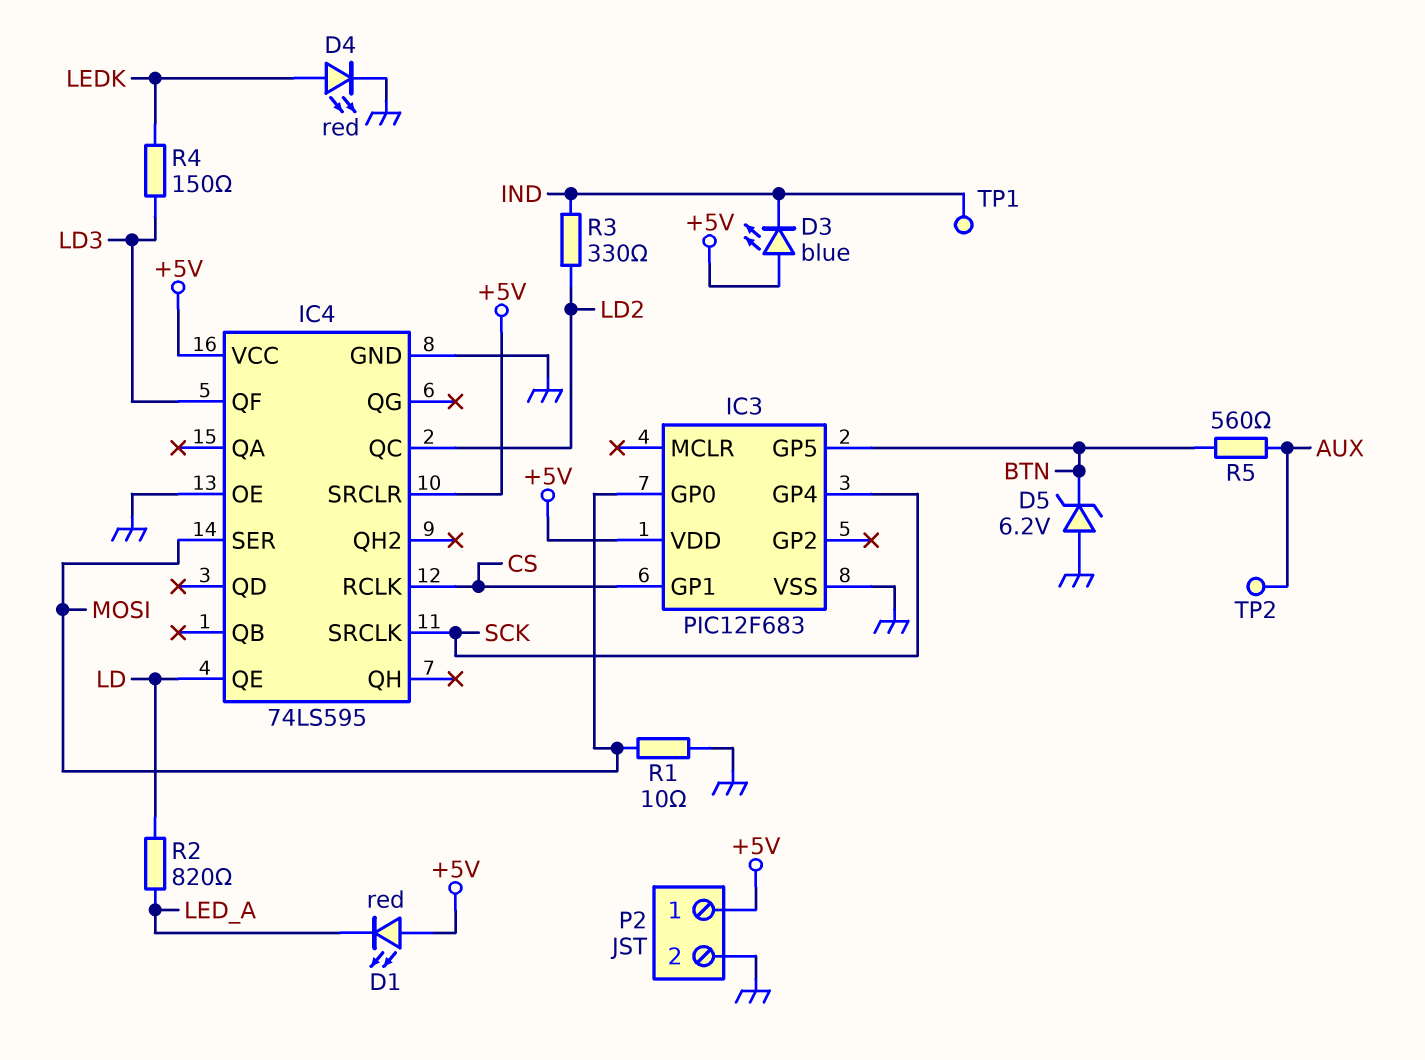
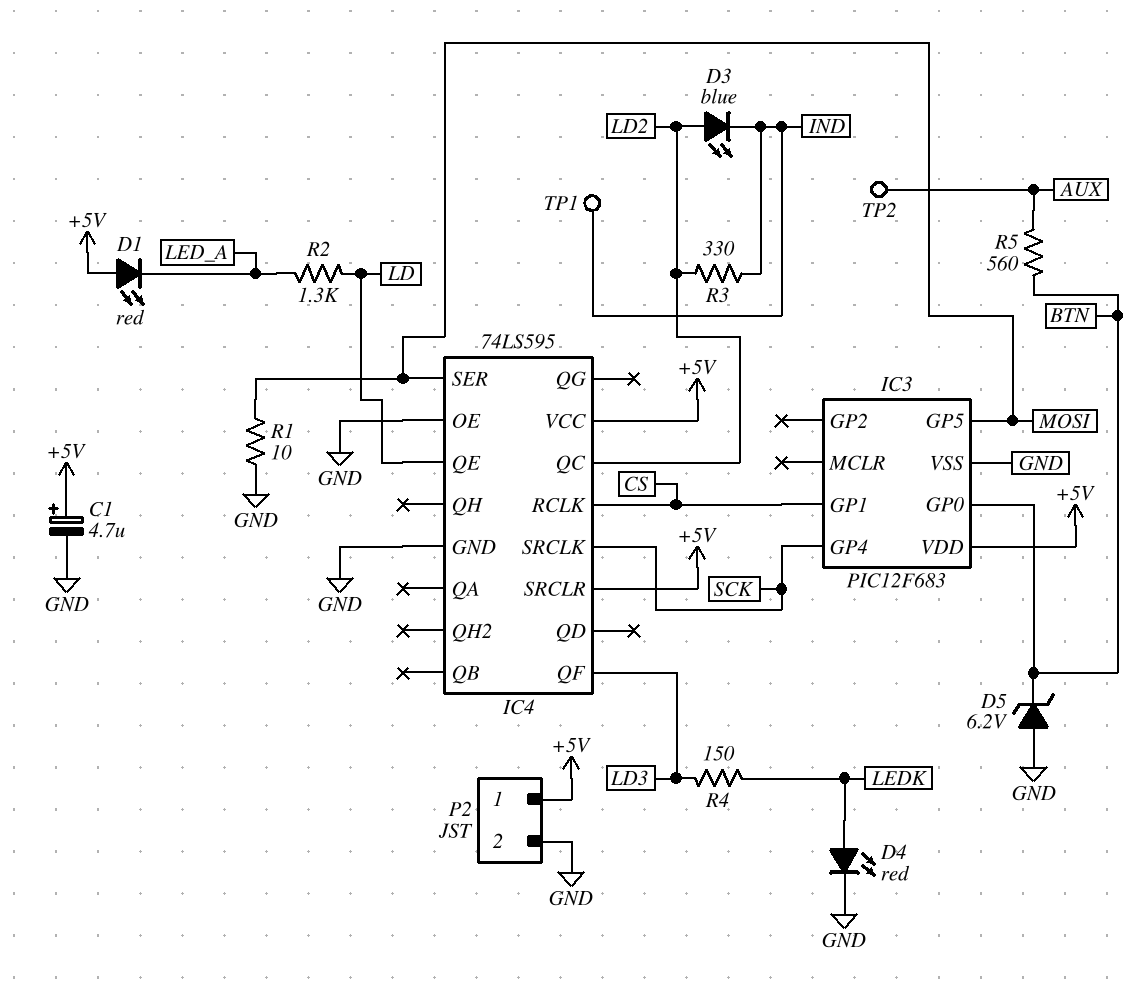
C1: none -> 4.7uF (plus +5V, minus GND)
D3: LED blue (A +5V, K IND) -> LED blue (A LD2, K IND)
IC3 pin GP0: MOSI -> BTN
IC3 pin GP5: BTN -> MOSI
R2: 820 (LD, LED_A) -> 1.3k (LD, LED_A)

